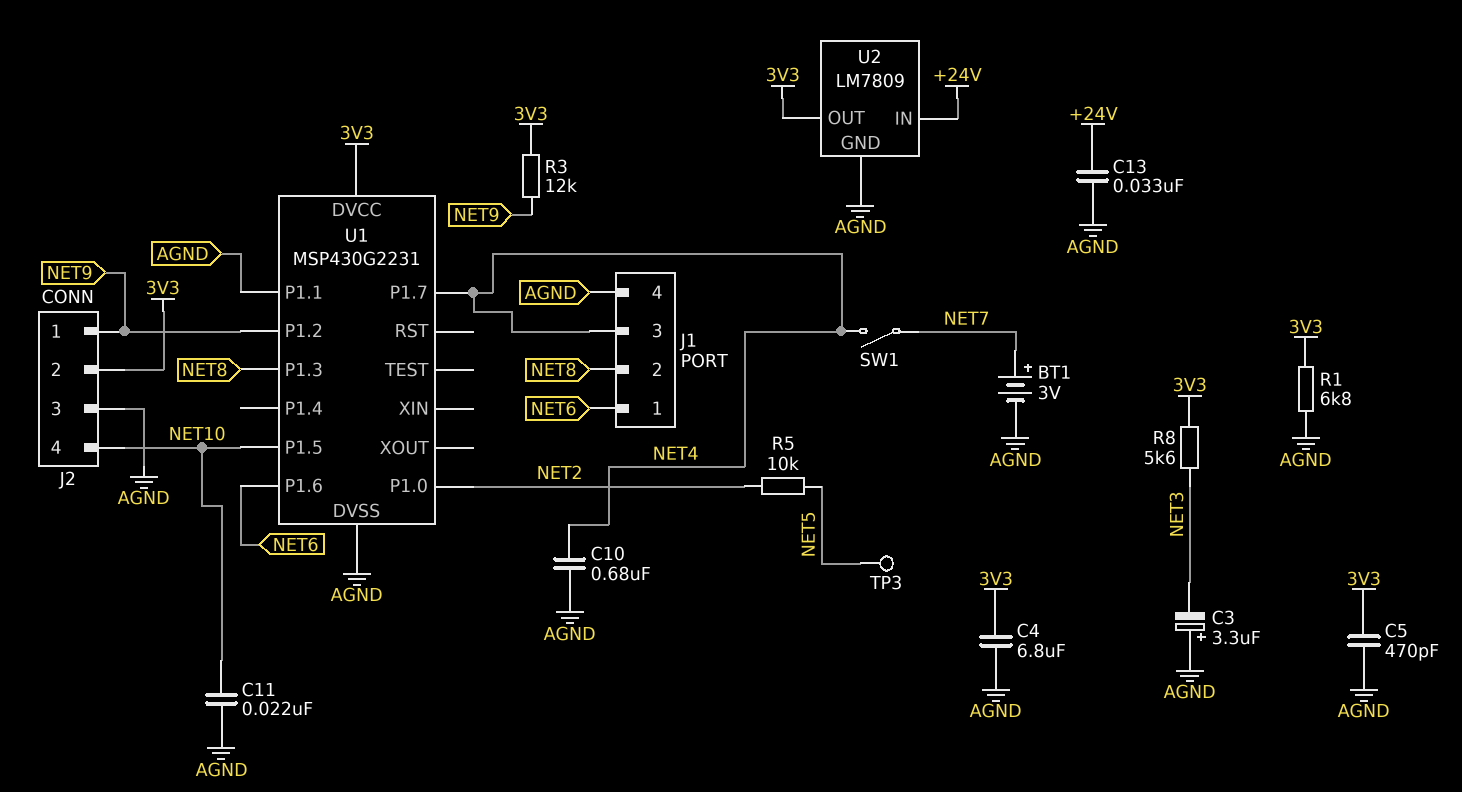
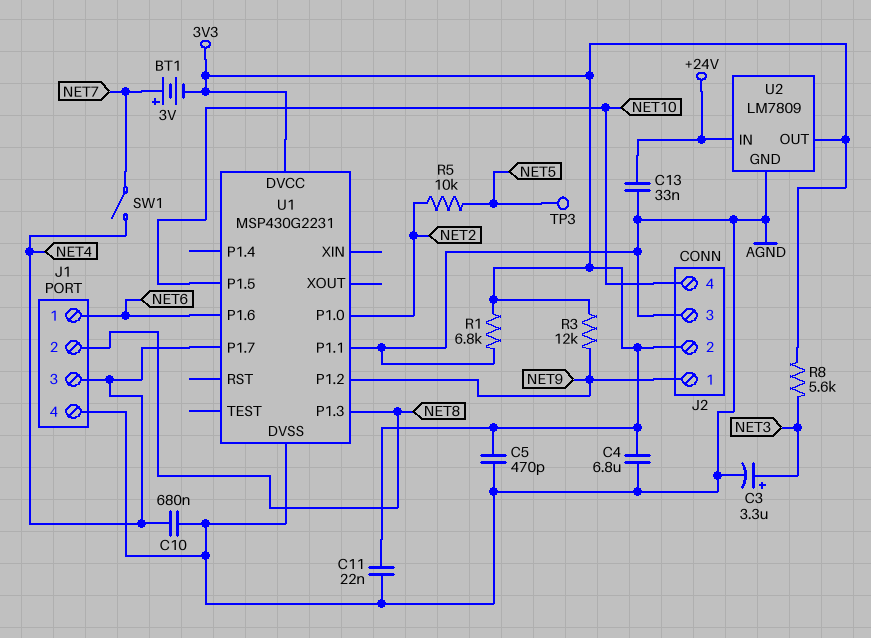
BT1: 3V (plus NET7, minus AGND) -> 3V (plus NET7, minus 3V3)
C3: 3.3uF (plus AGND, minus NET3) -> 3.3uF (plus NET3, minus AGND)
C11: 22nF (AGND, NET10) -> 22nF (3V3, AGND)

